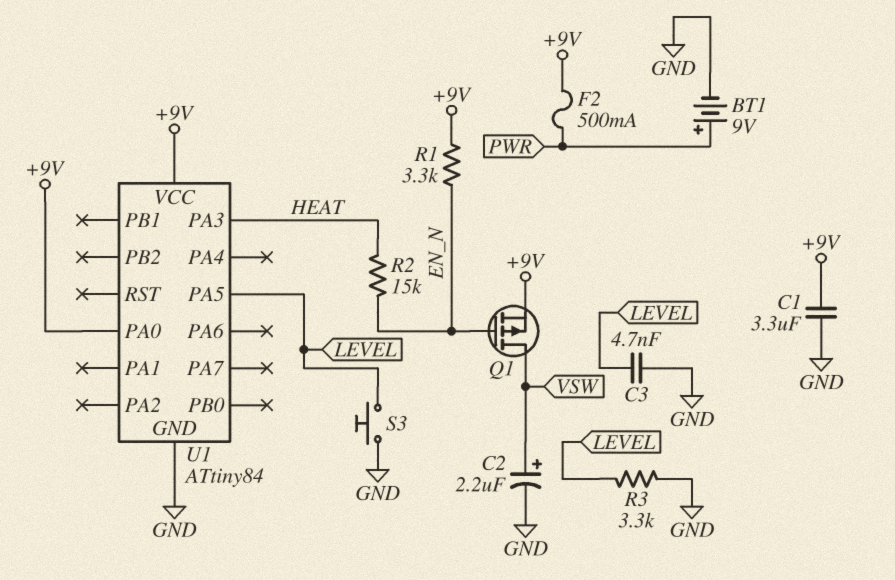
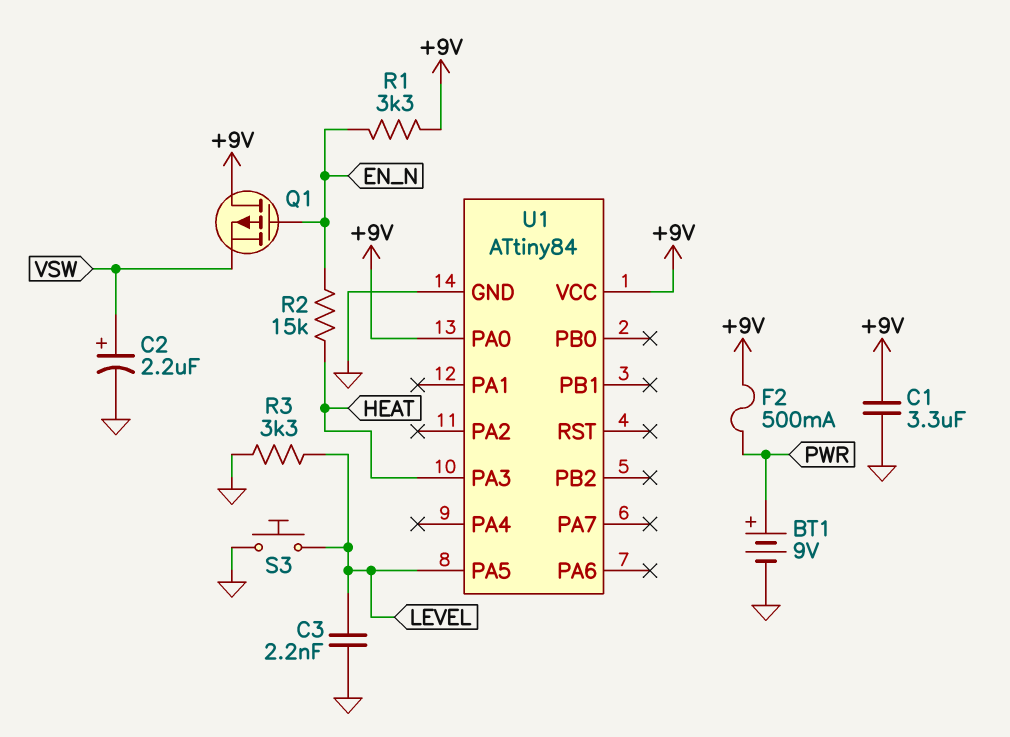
C3: 4.7nF (GND, LEVEL) -> 2.2nF (GND, LEVEL)
Q1: PMOS (G EN_N, D VSW, S +9V) -> PMOS (G EN_N, D +9V, S VSW)

